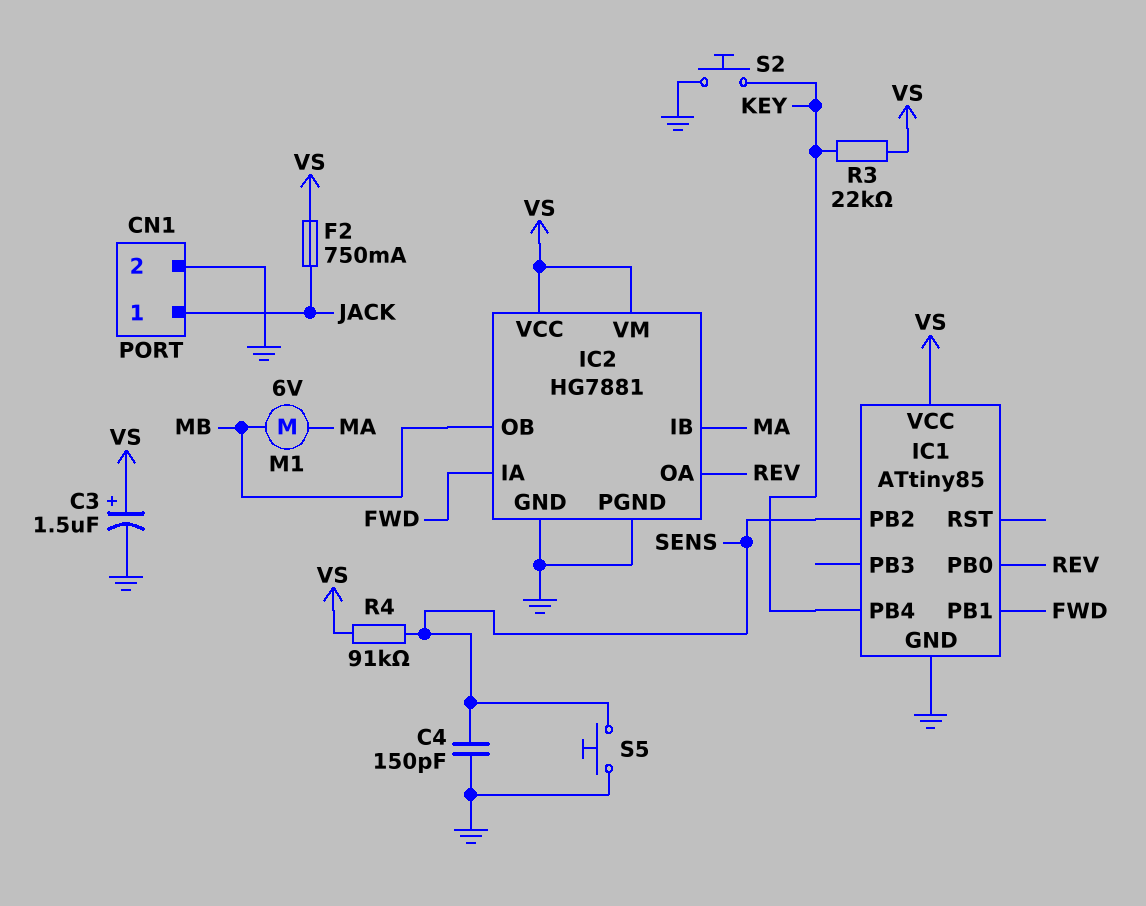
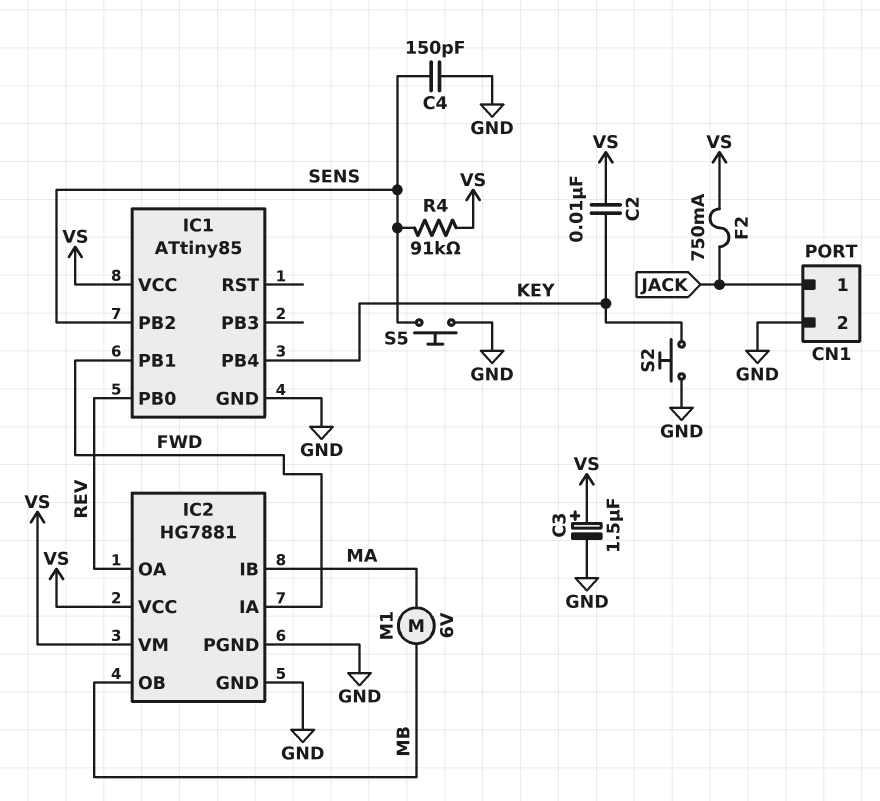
C2: none -> 10nF (KEY, VS)
R3: 22k (KEY, VS) -> none

